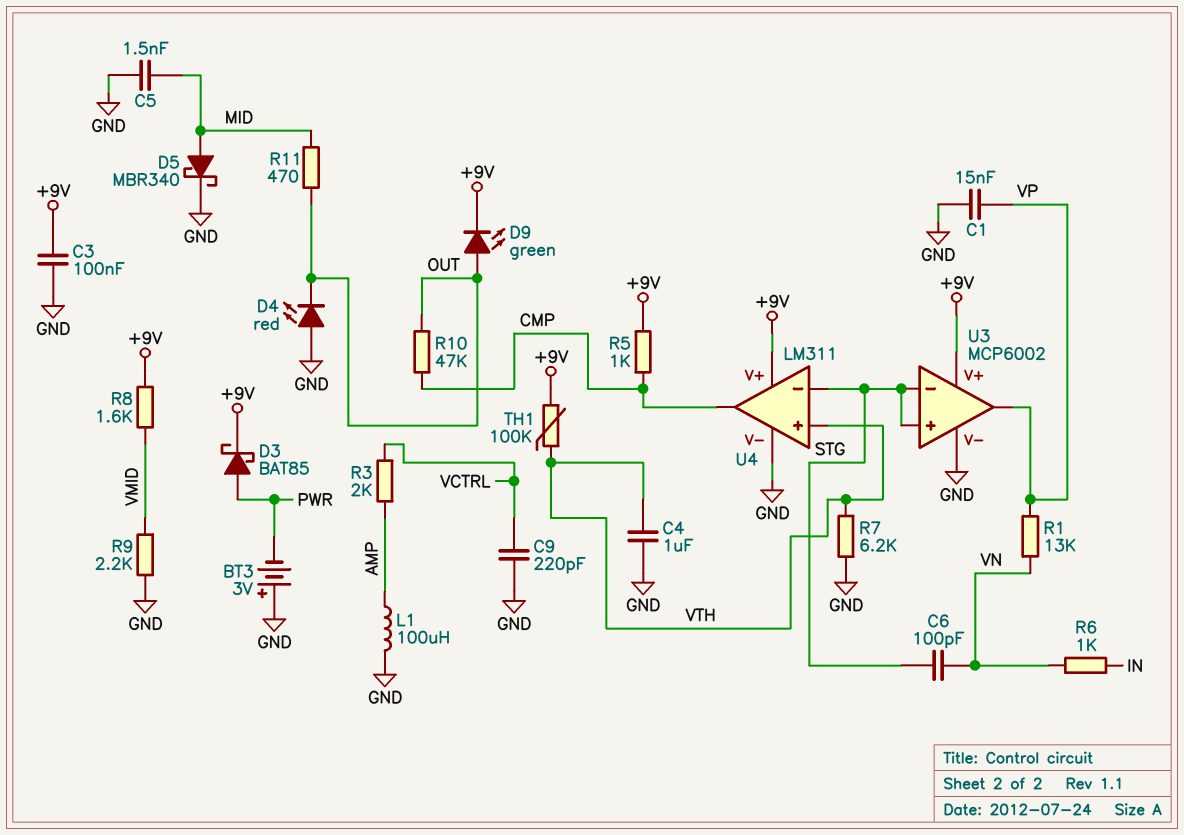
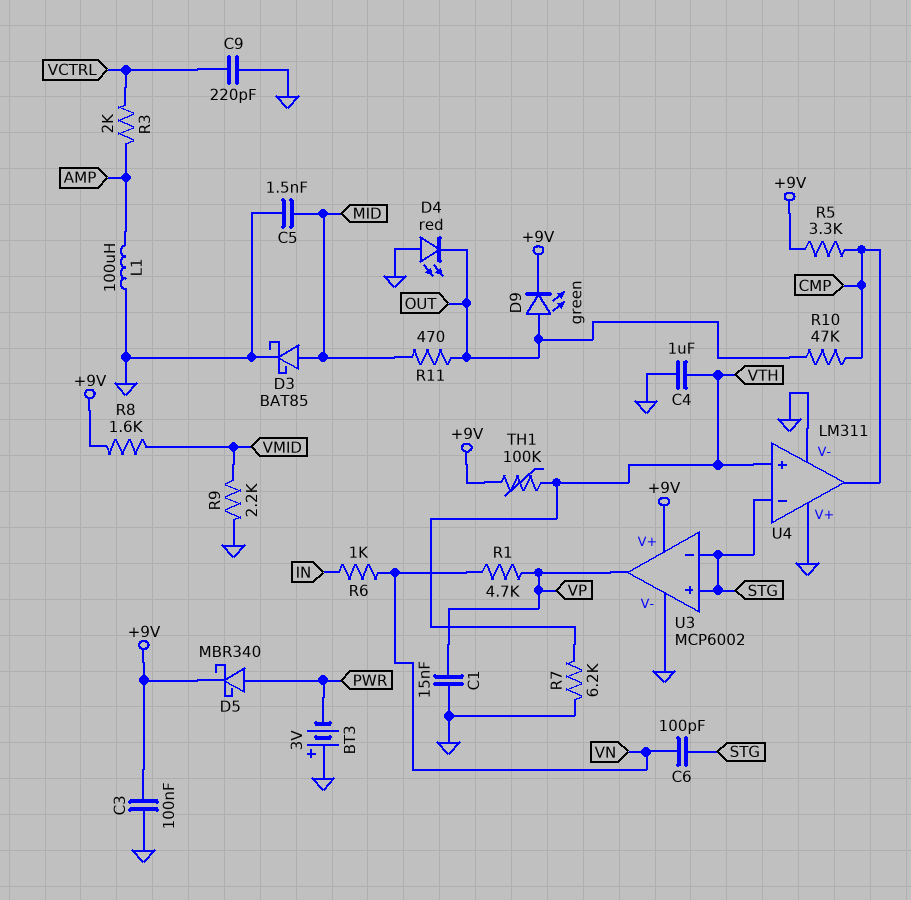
D3: schottky BAT85 (A PWR, K +9V) -> schottky BAT85 (A MID, K GND)
D5: schottky MBR340 (A MID, K GND) -> schottky MBR340 (A PWR, K +9V)
R1: 13k (VN, VP) -> 4.7k (VN, VP)
R5: 1k (+9V, CMP) -> 3.3k (+9V, CMP)
U4 pin V+: +9V -> GND

